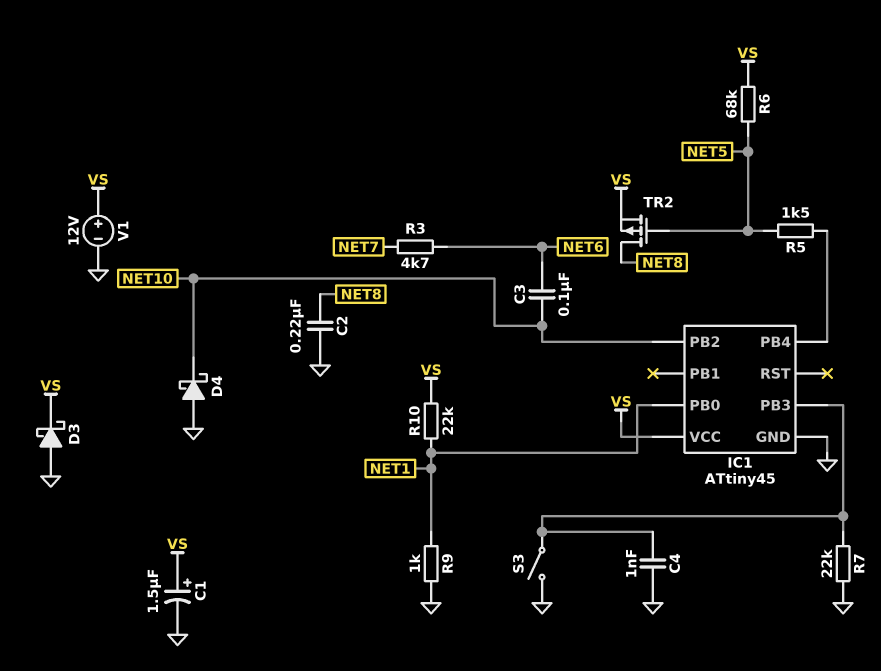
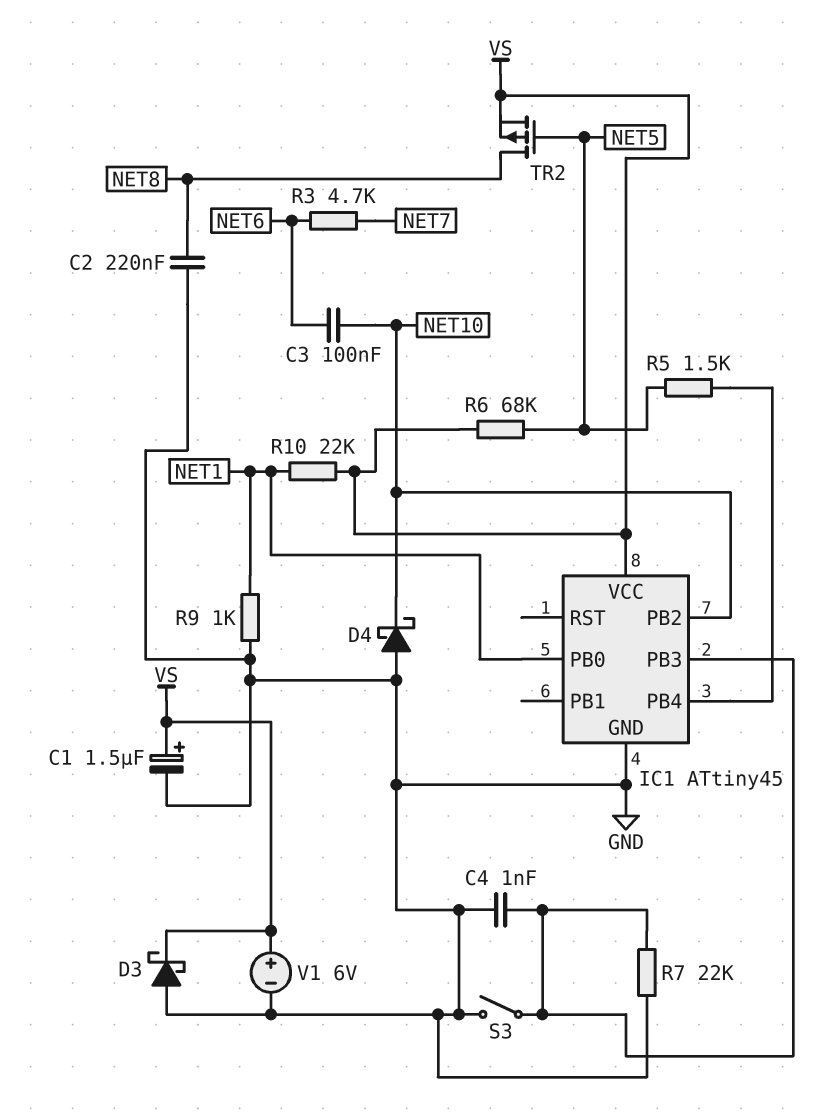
V1: 12V (plus VS, minus GND) -> 6V (plus VS, minus GND)

